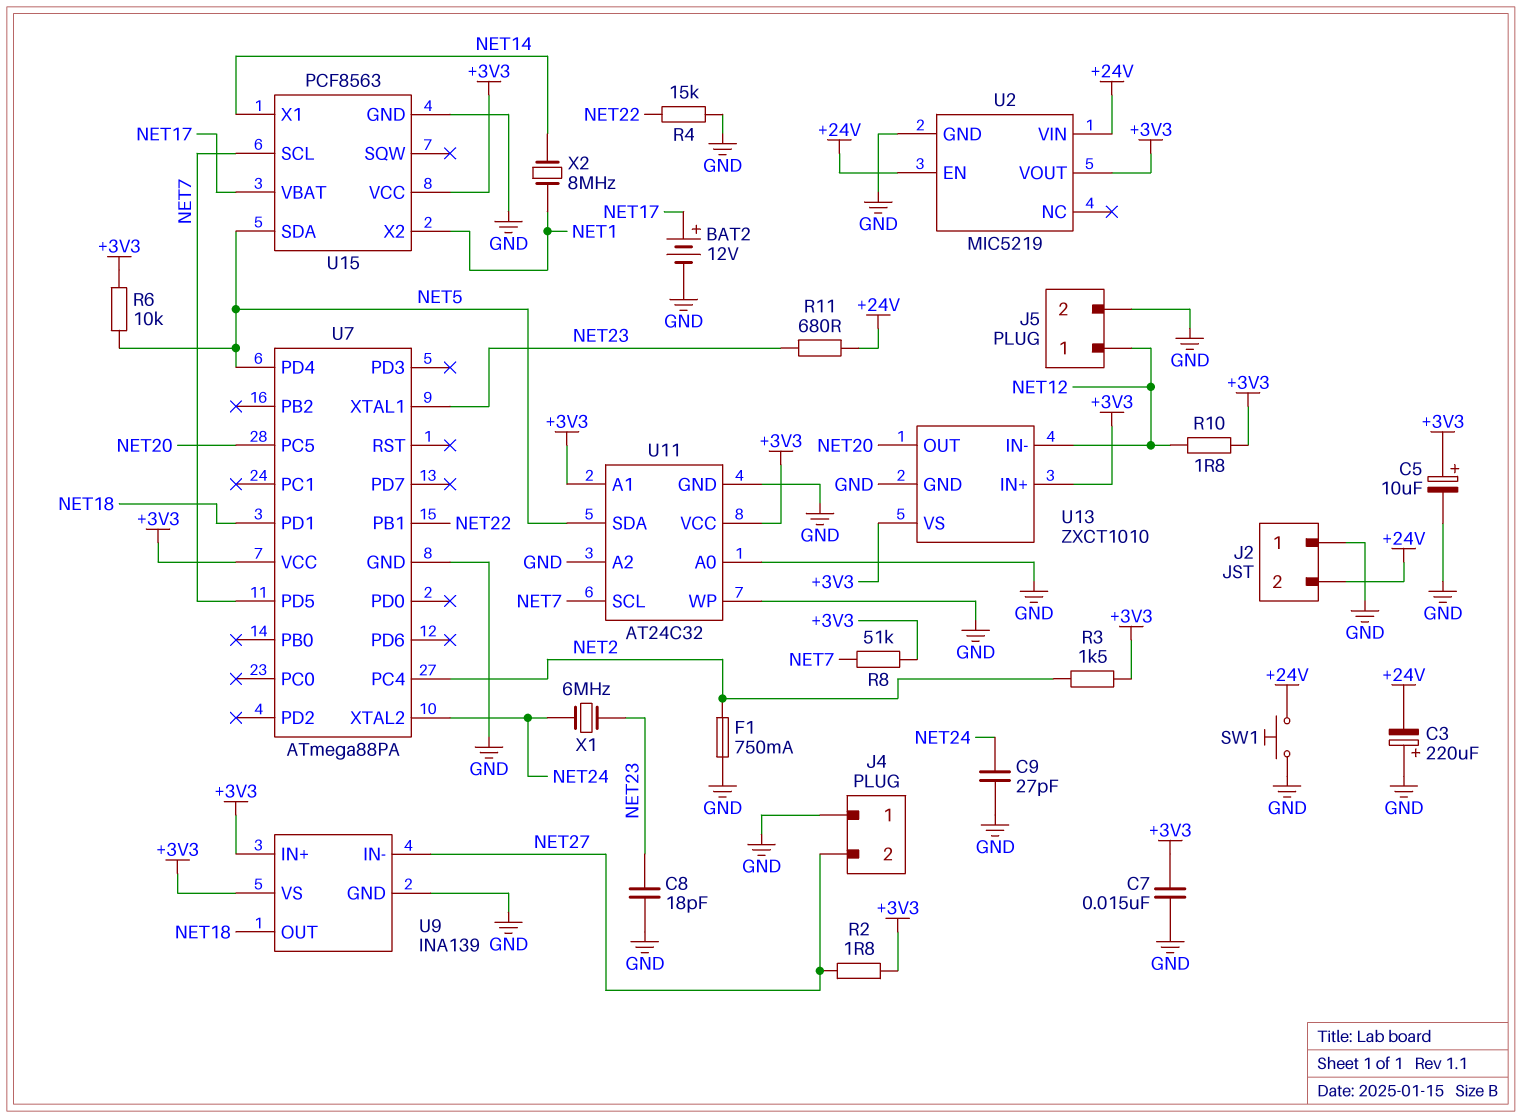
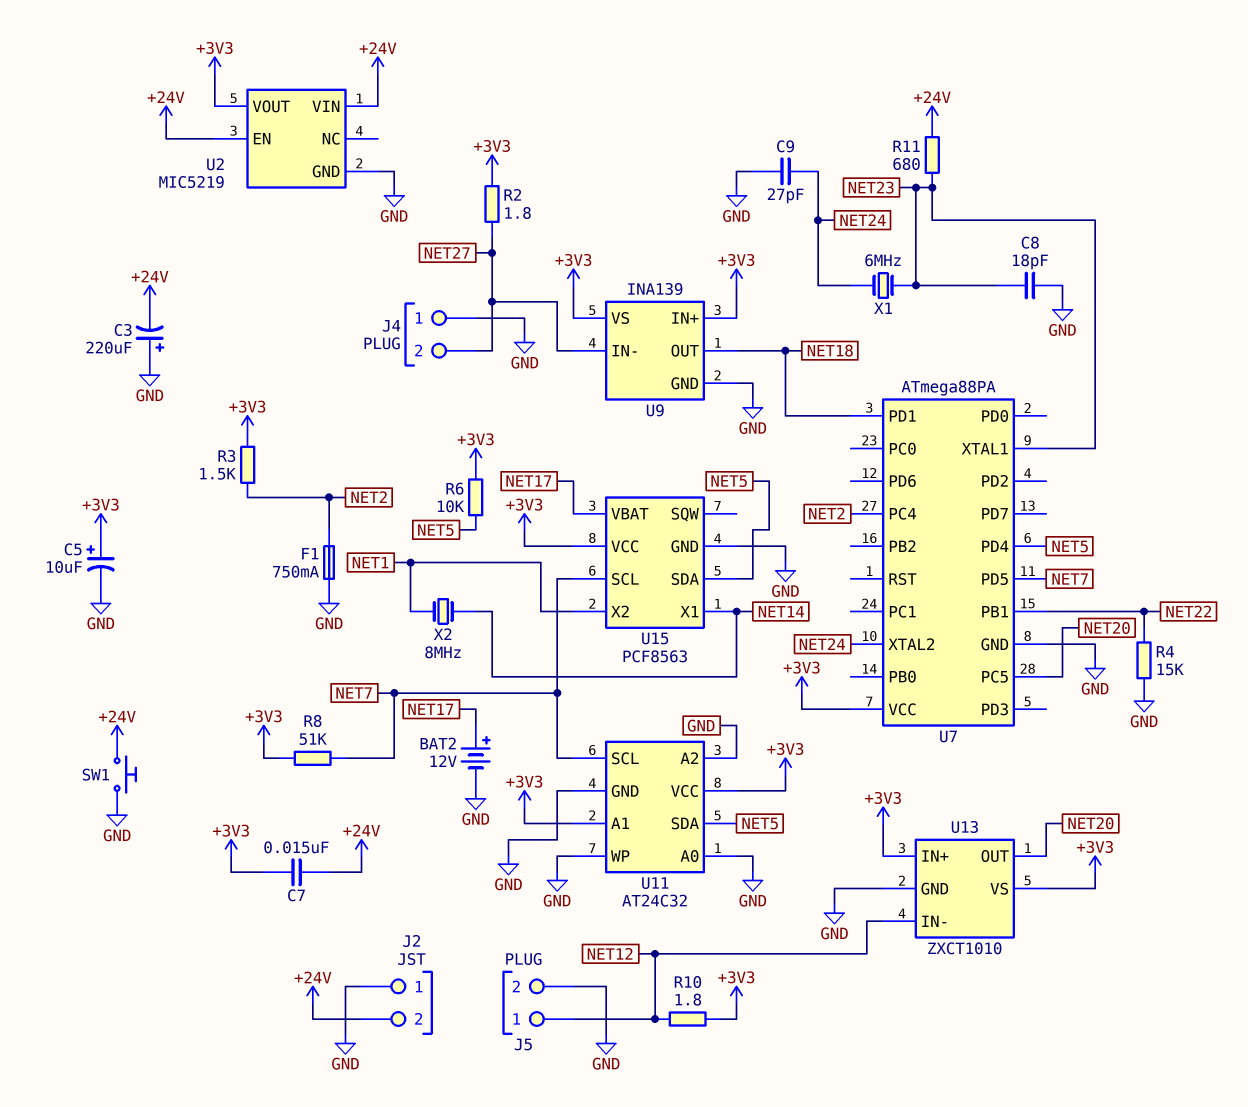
C7: 15nF (+3V3, GND) -> 15nF (+3V3, +24V)

